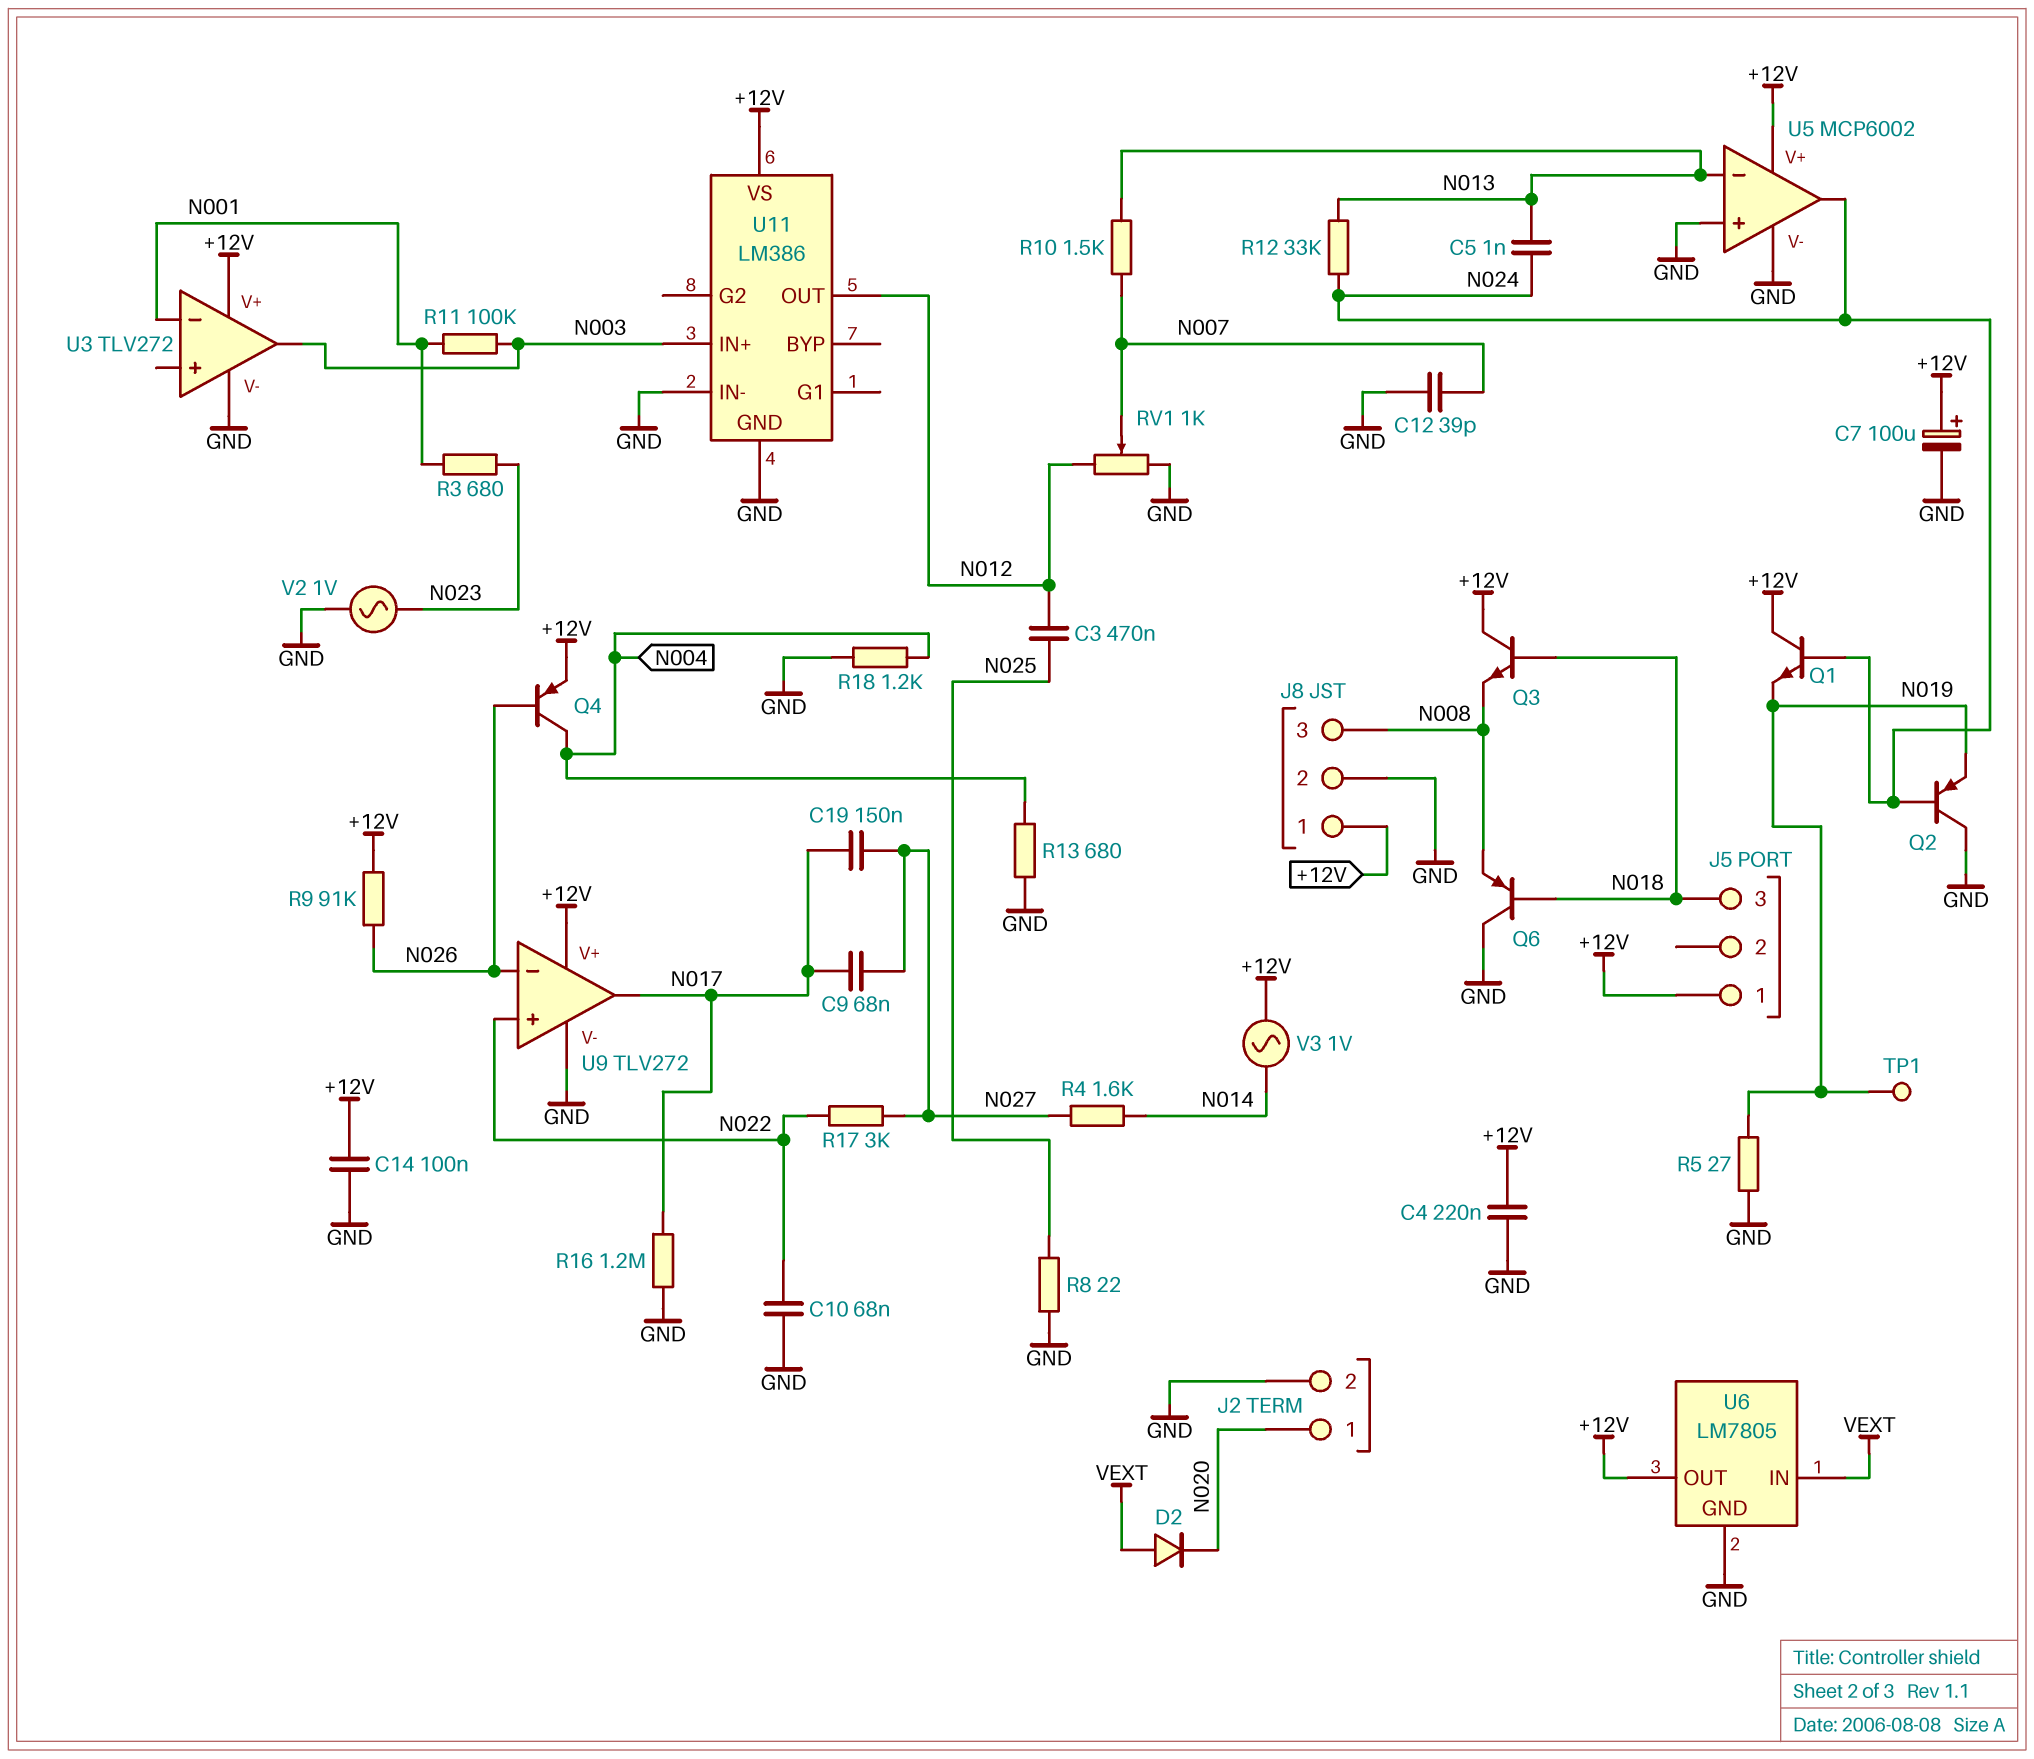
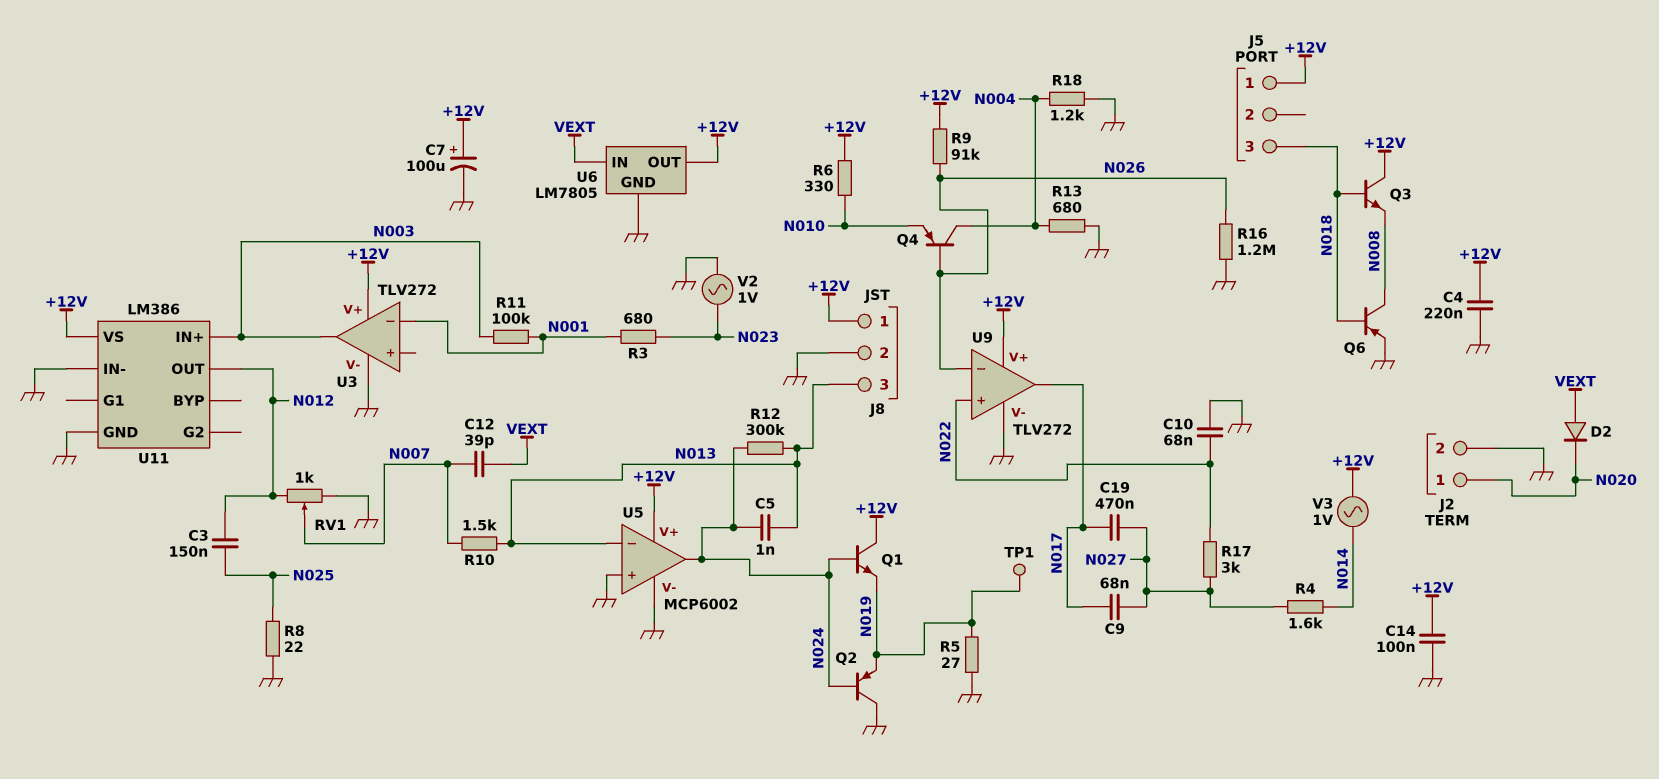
C3: 470nF (N012, N025) -> 150nF (N012, N025)
C12: 39pF (GND, N007) -> 39pF (N007, VEXT)
C19: 150nF (N017, N027) -> 470nF (N017, N027)
J8 pin 3: N008 -> N013
Q4: PNP (B N026, C N004, E +12V) -> PNP (B N026, C N004, E N010)
Q6: PNP (B N018, C GND, E N008) -> PNP (B N018, C N008, E GND)
R6: none -> 330 (+12V, N010)
R12: 33k (N013, N024) -> 300k (N013, N024)
R16: 1.2M (GND, N017) -> 1.2M (GND, N026)

